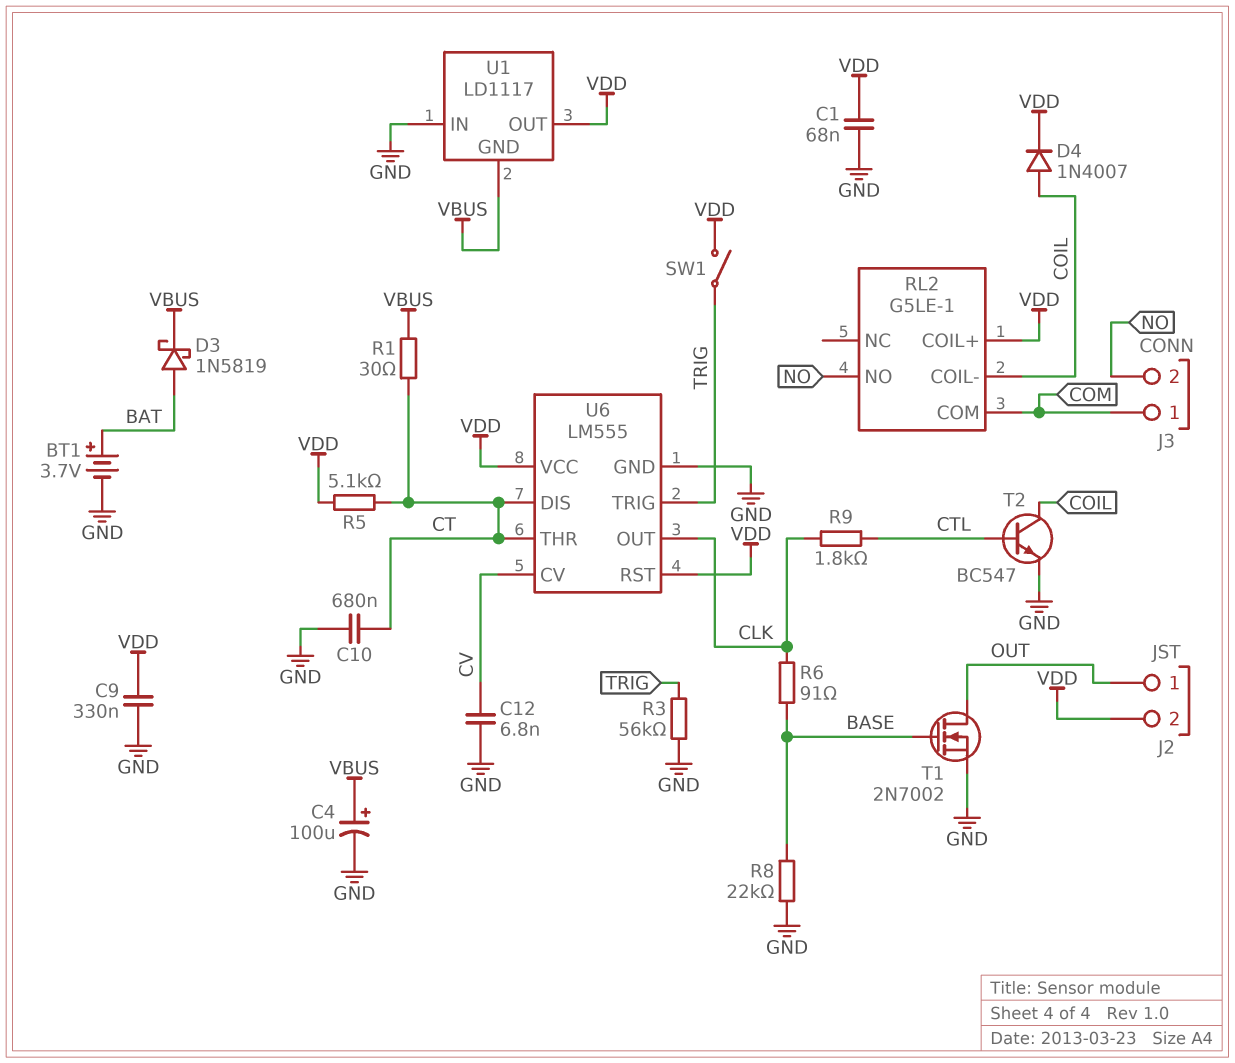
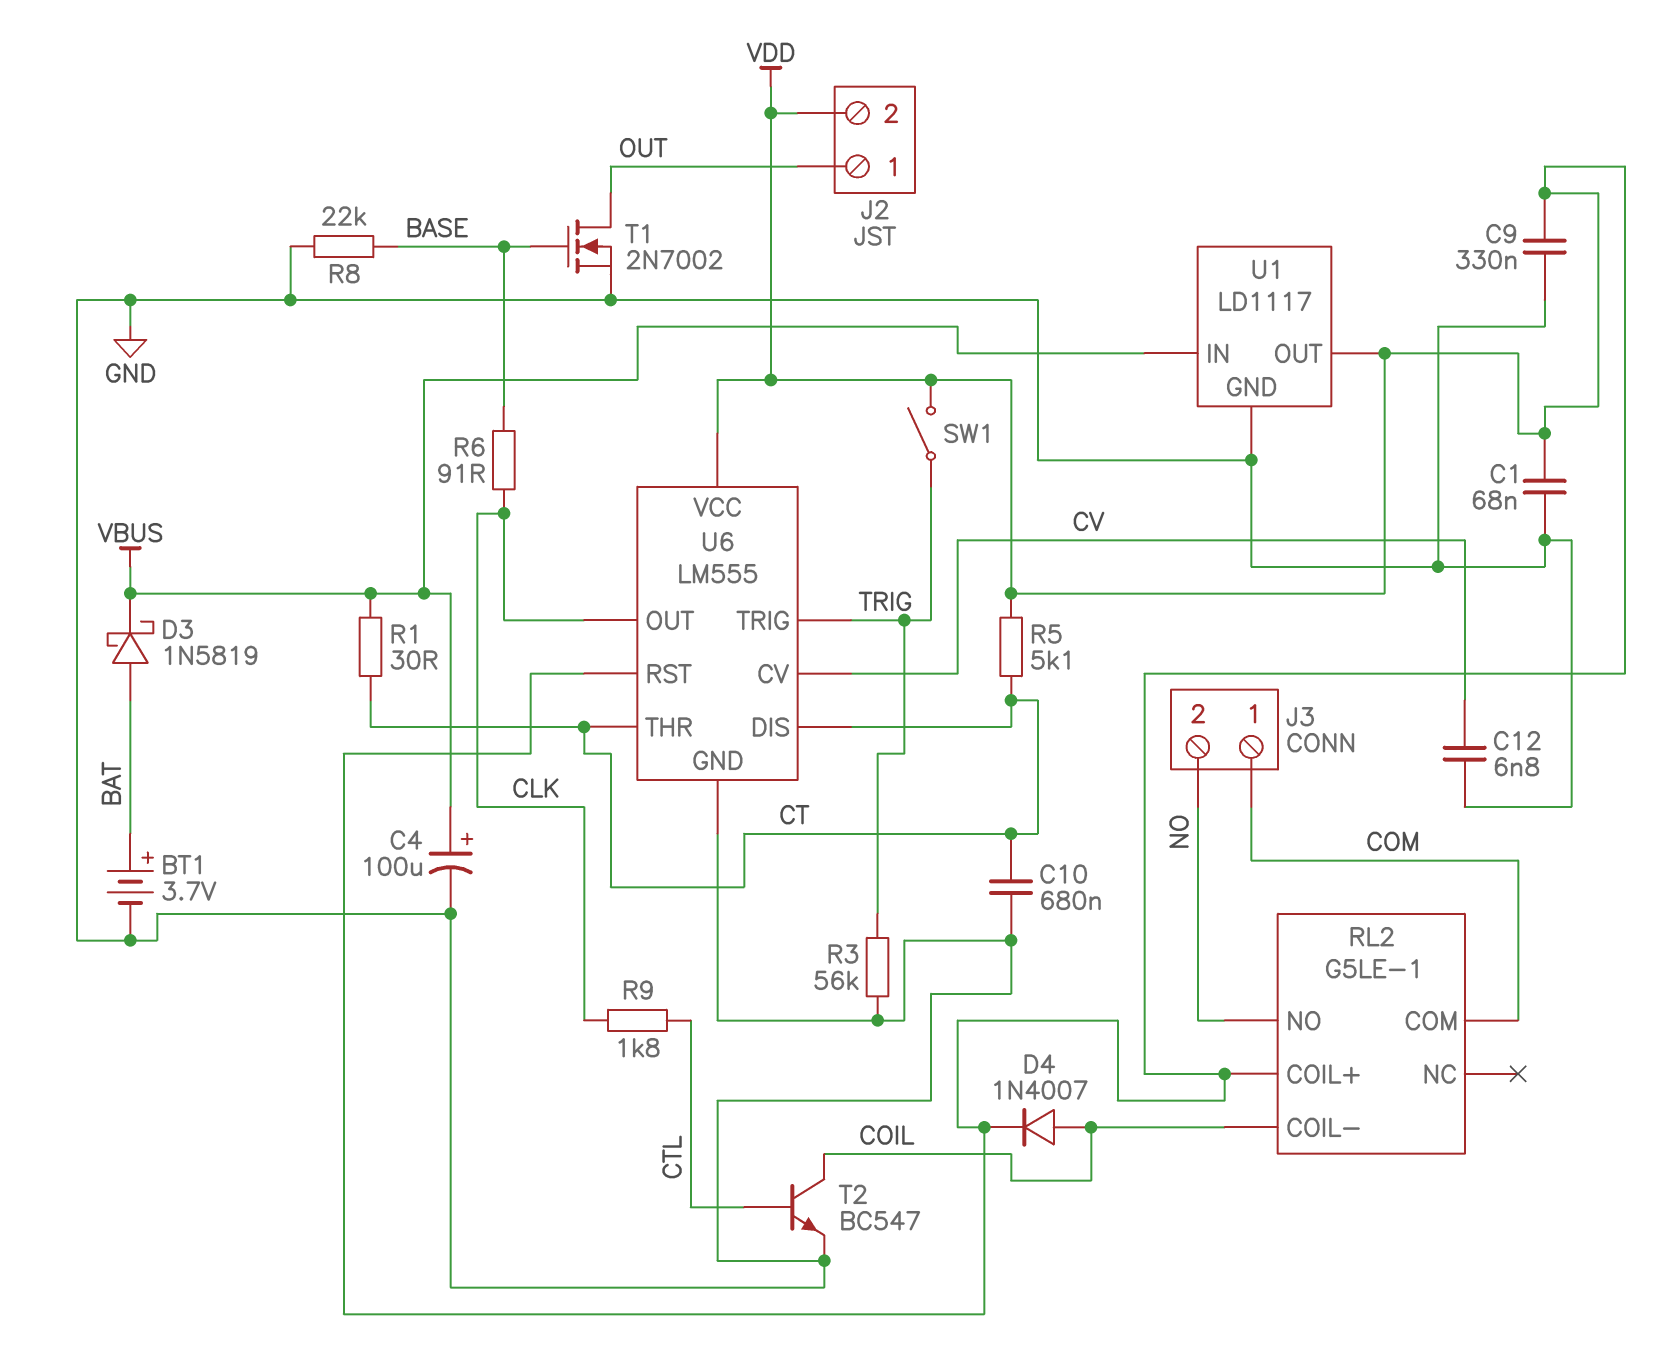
U1 pin GND: VBUS -> GND
U1 pin IN: GND -> VBUS

